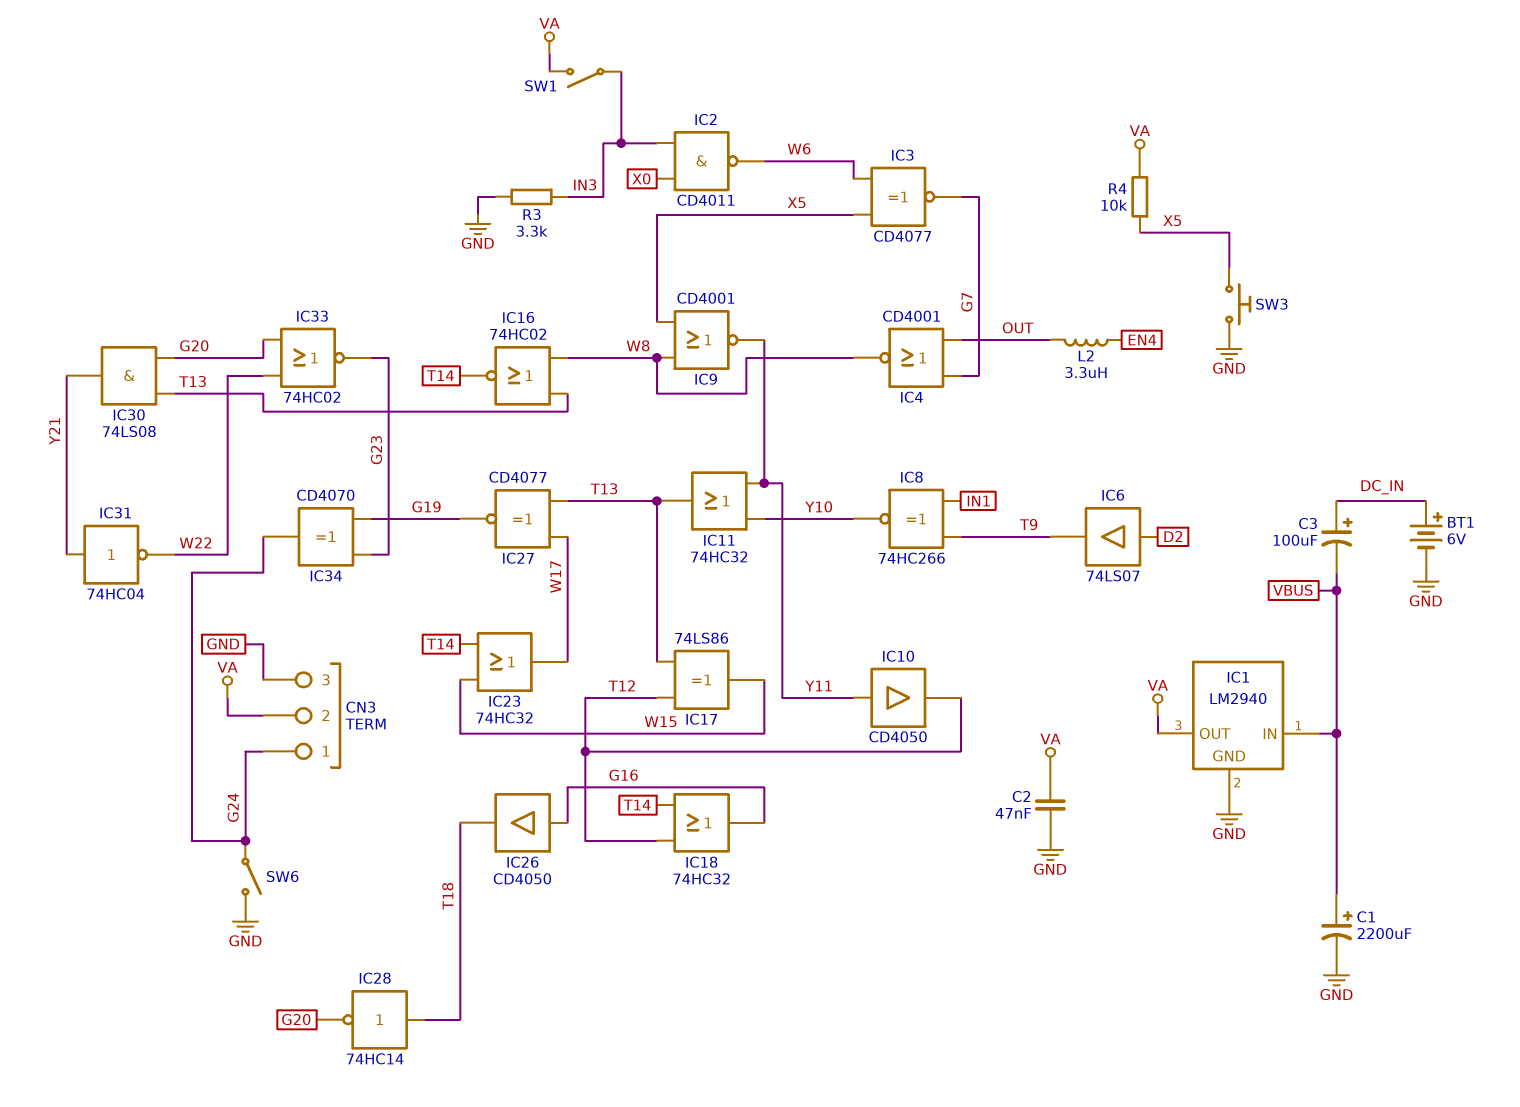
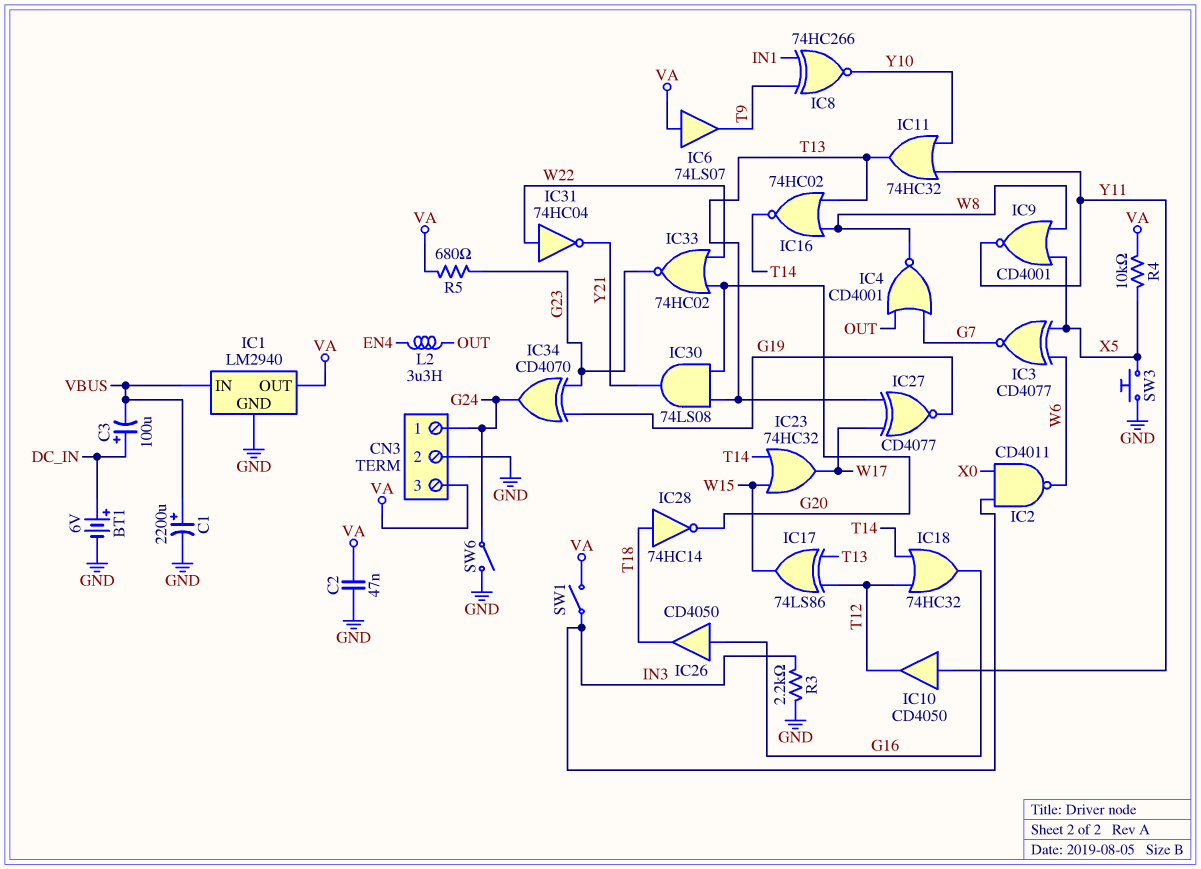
CN3 pin 2: VA -> GND
CN3 pin 3: GND -> VA
IC6: buffer 74LS07 (in D2, out T9) -> buffer 74LS07 (in VA, out T9)
IC31: NOT 74HC04 (in Y21, out W22) -> NOT 74HC04 (in W22, out Y21)
R3: 3.3k (GND, IN3) -> 2.2k (GND, IN3)
R5: none -> 680 (G23, VA)

